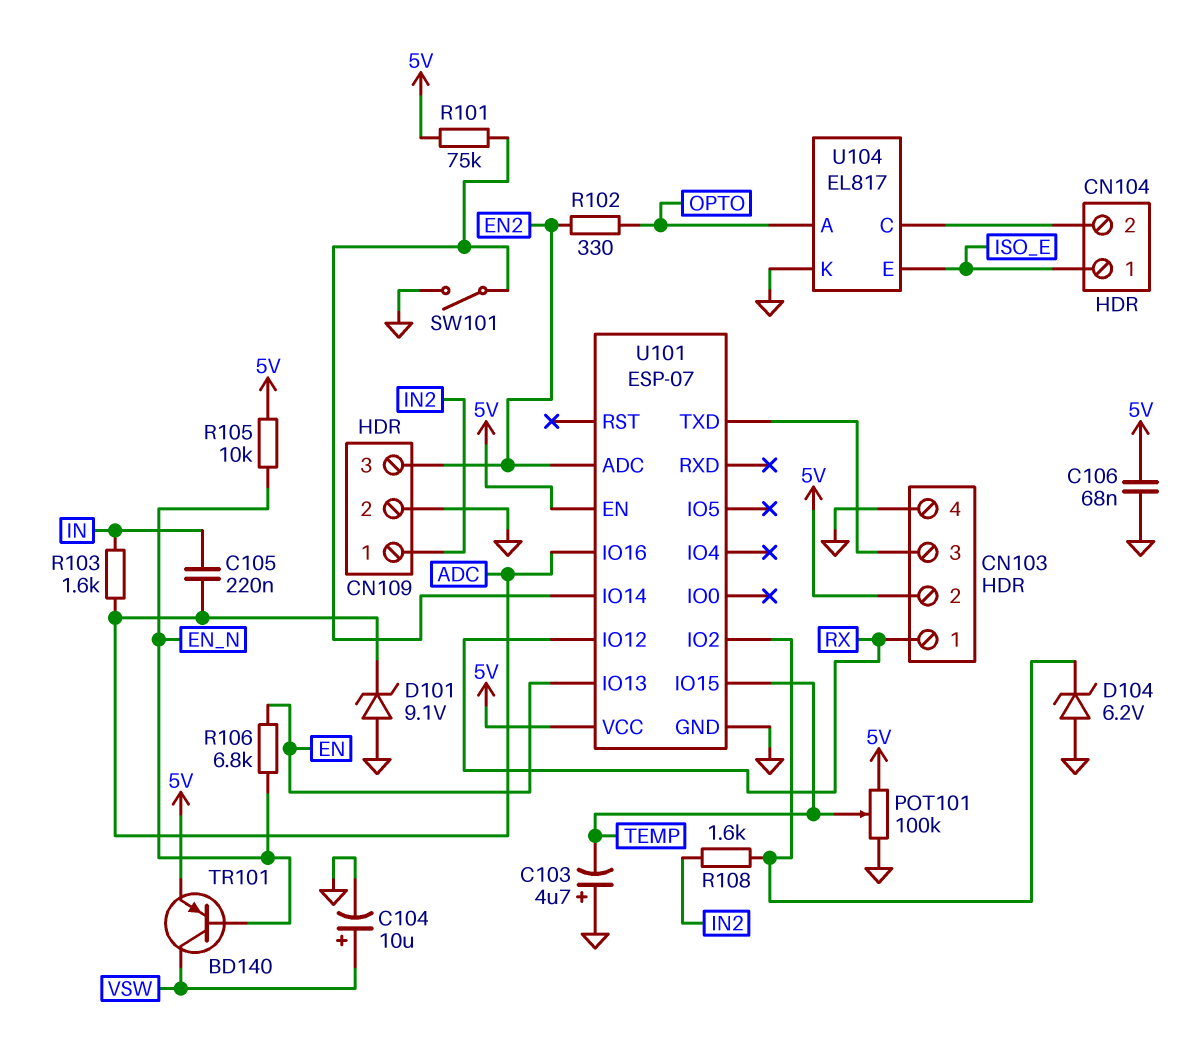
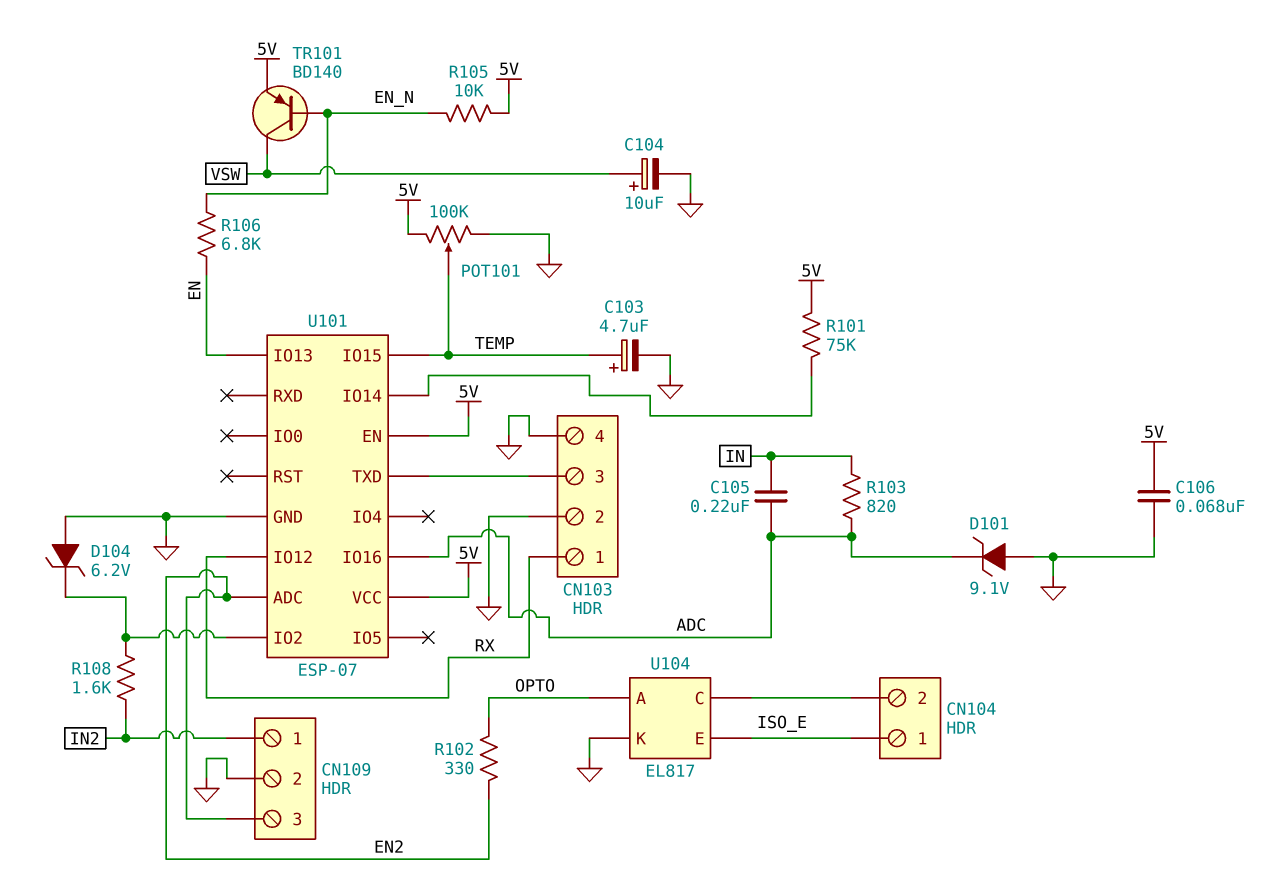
C103: 4.7uF (plus GND, minus TEMP) -> 4.7uF (plus TEMP, minus GND)
CN103 pin 2: 5V -> GND
R103: 1.6k (ADC, IN) -> 820 (ADC, IN)
SW101: switch (GND, U101/IO14) -> none

